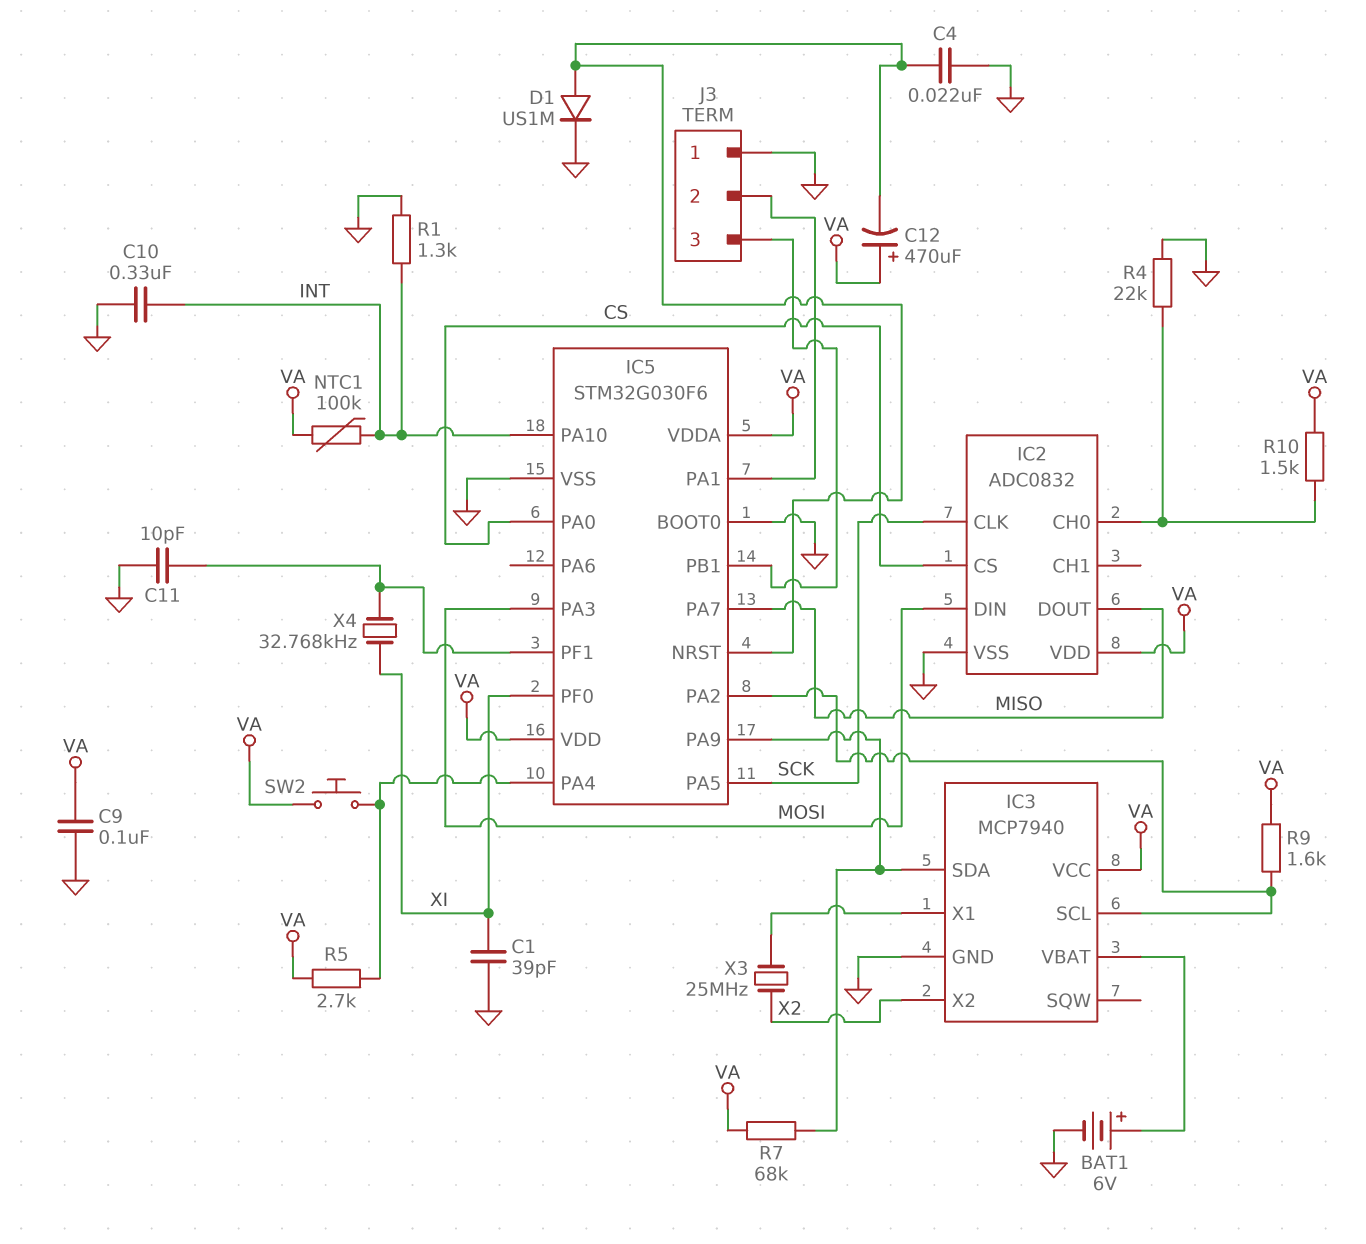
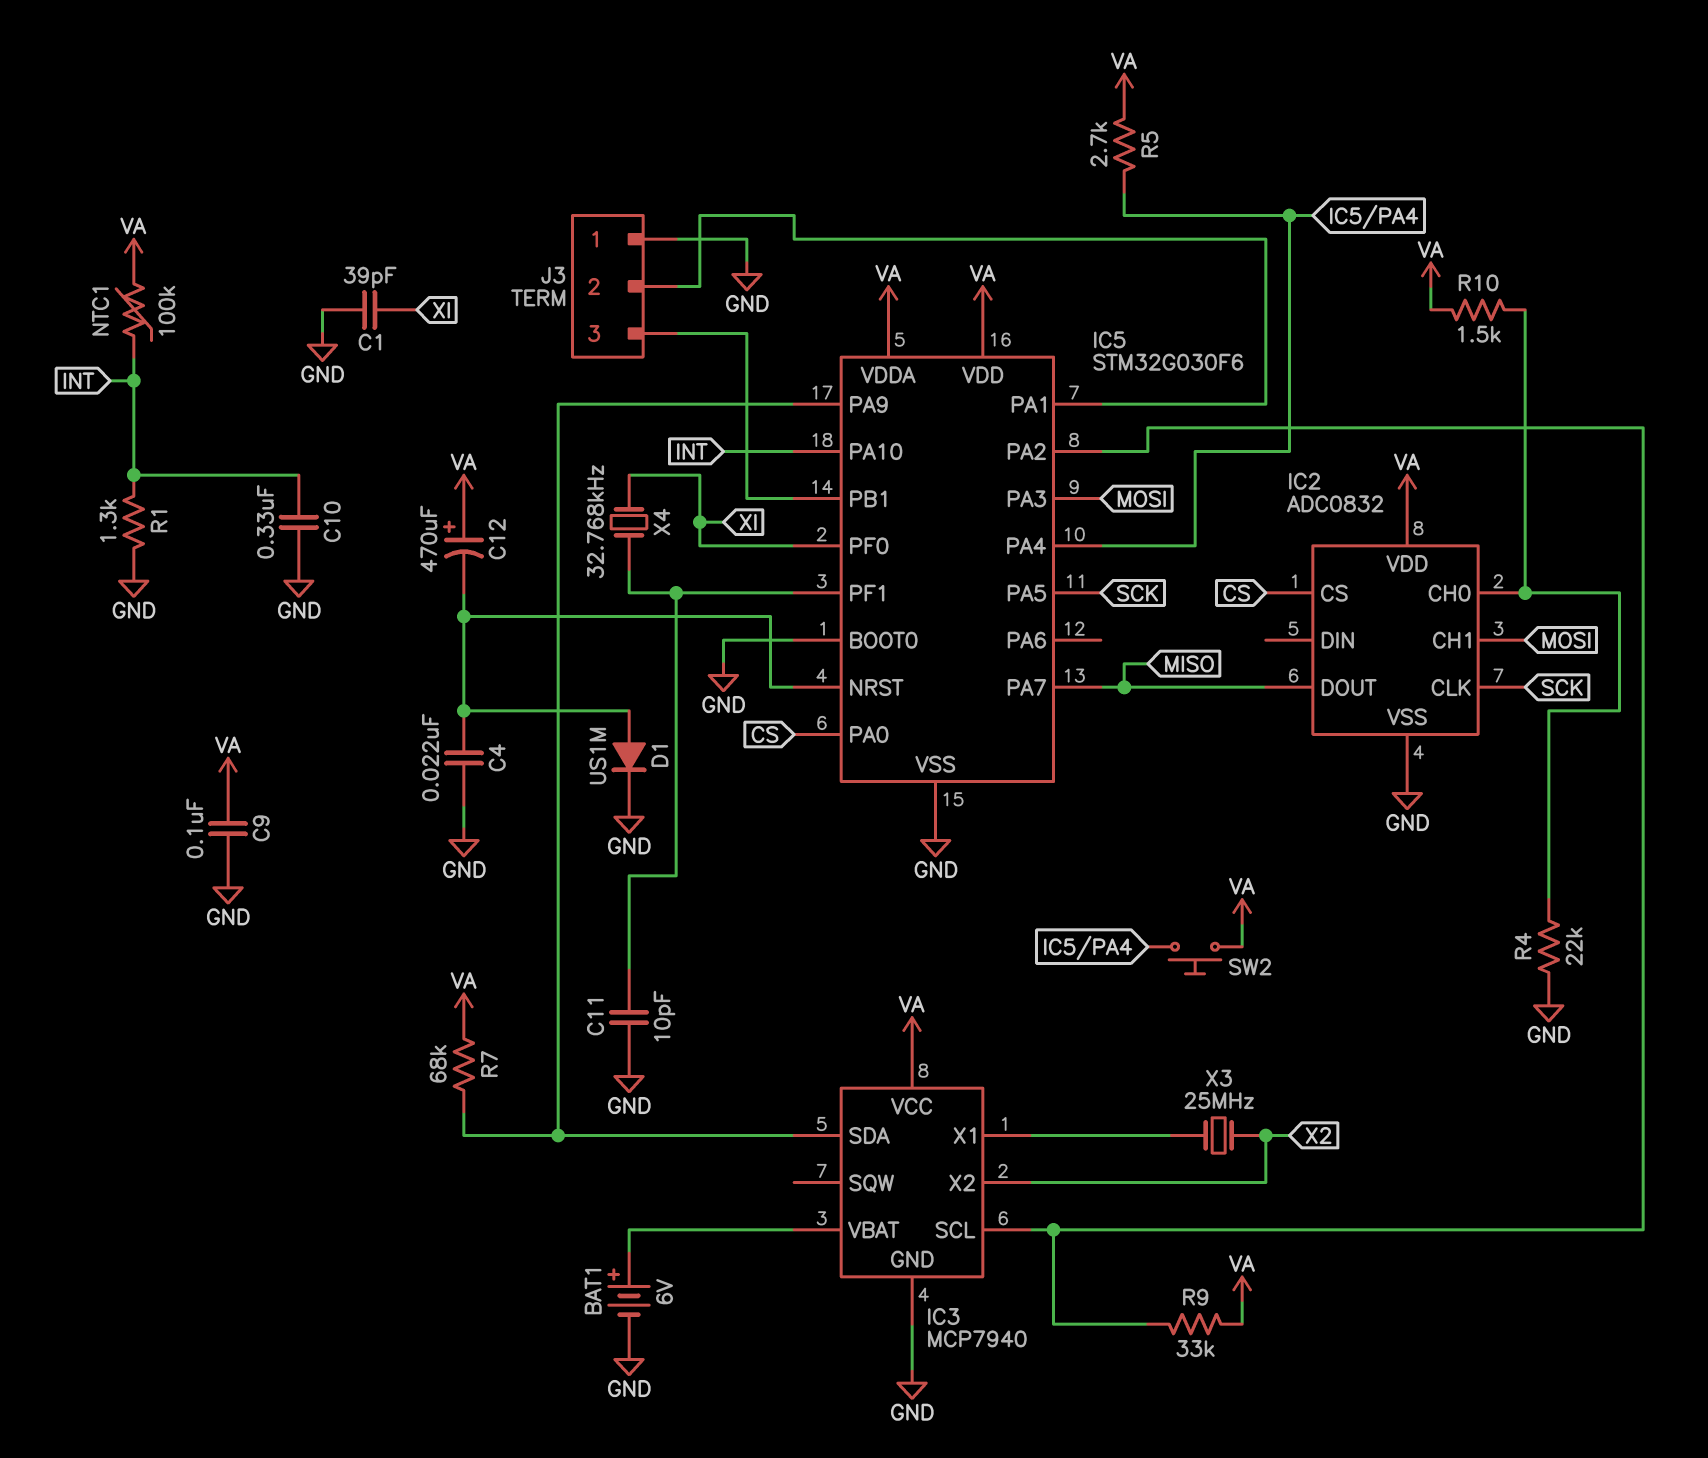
IC2 pin CH1: none -> MOSI
IC2 pin DIN: MOSI -> none
R9: 1.6k (IC3/SCL, VA) -> 33k (IC3/SCL, VA)

